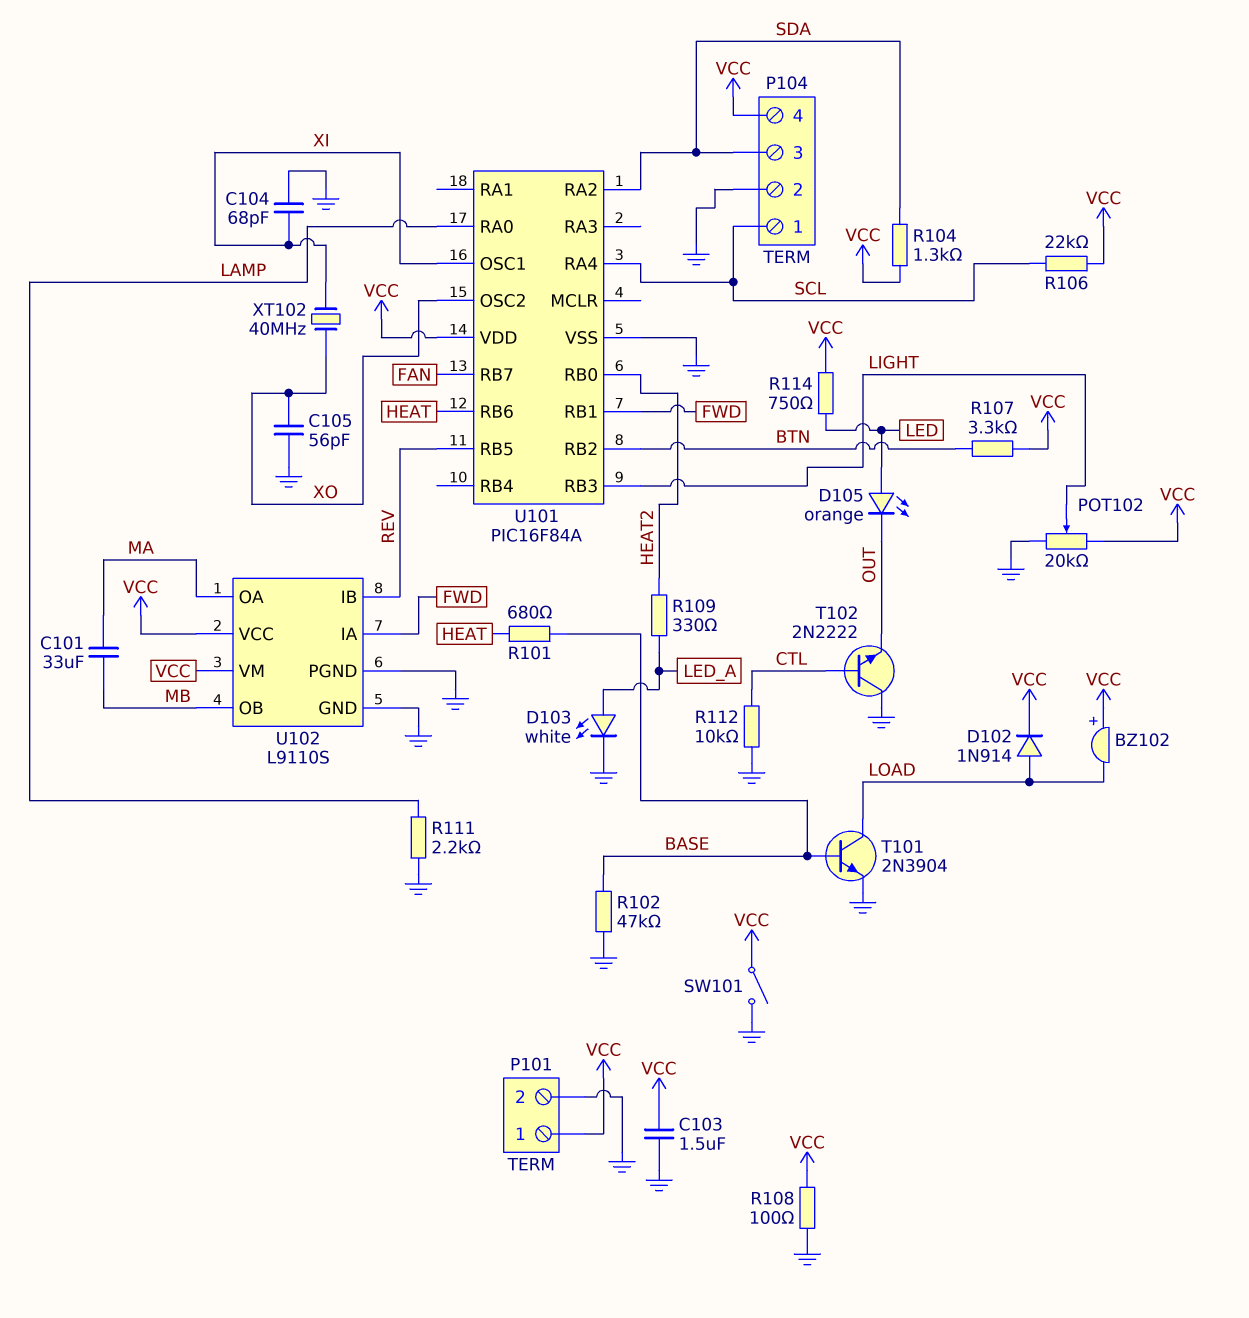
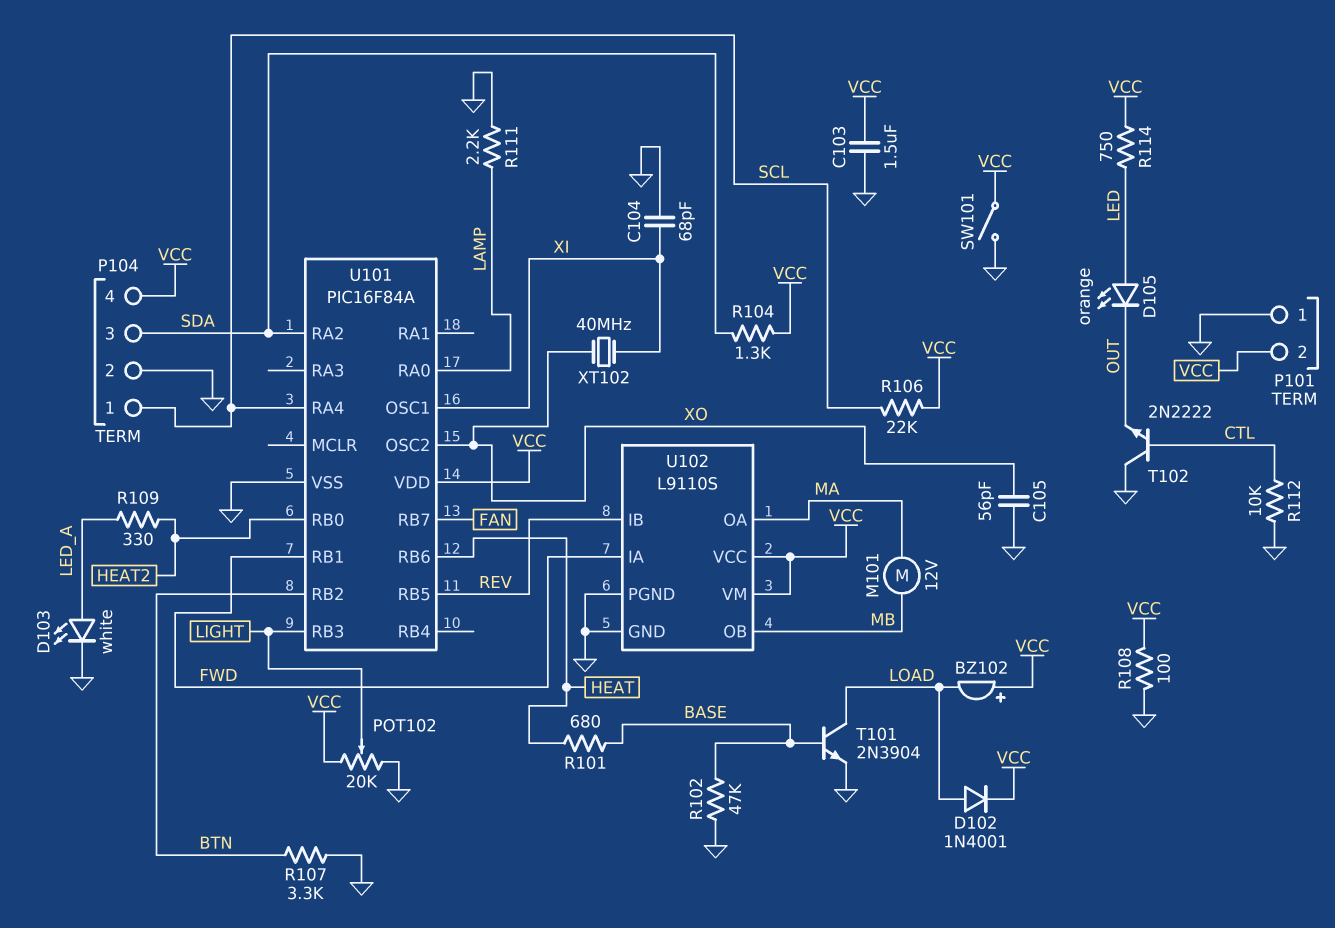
C101: 33uF (MA, MB) -> none
D102: diode 1N914 (A LOAD, K VCC) -> diode 1N4001 (A LOAD, K VCC)
M101: none -> motor 12V (MA, MB)
P101 pin 1: VCC -> GND
P101 pin 2: GND -> VCC
R107: 3.3k (BTN, VCC) -> 3.3k (BTN, GND)

